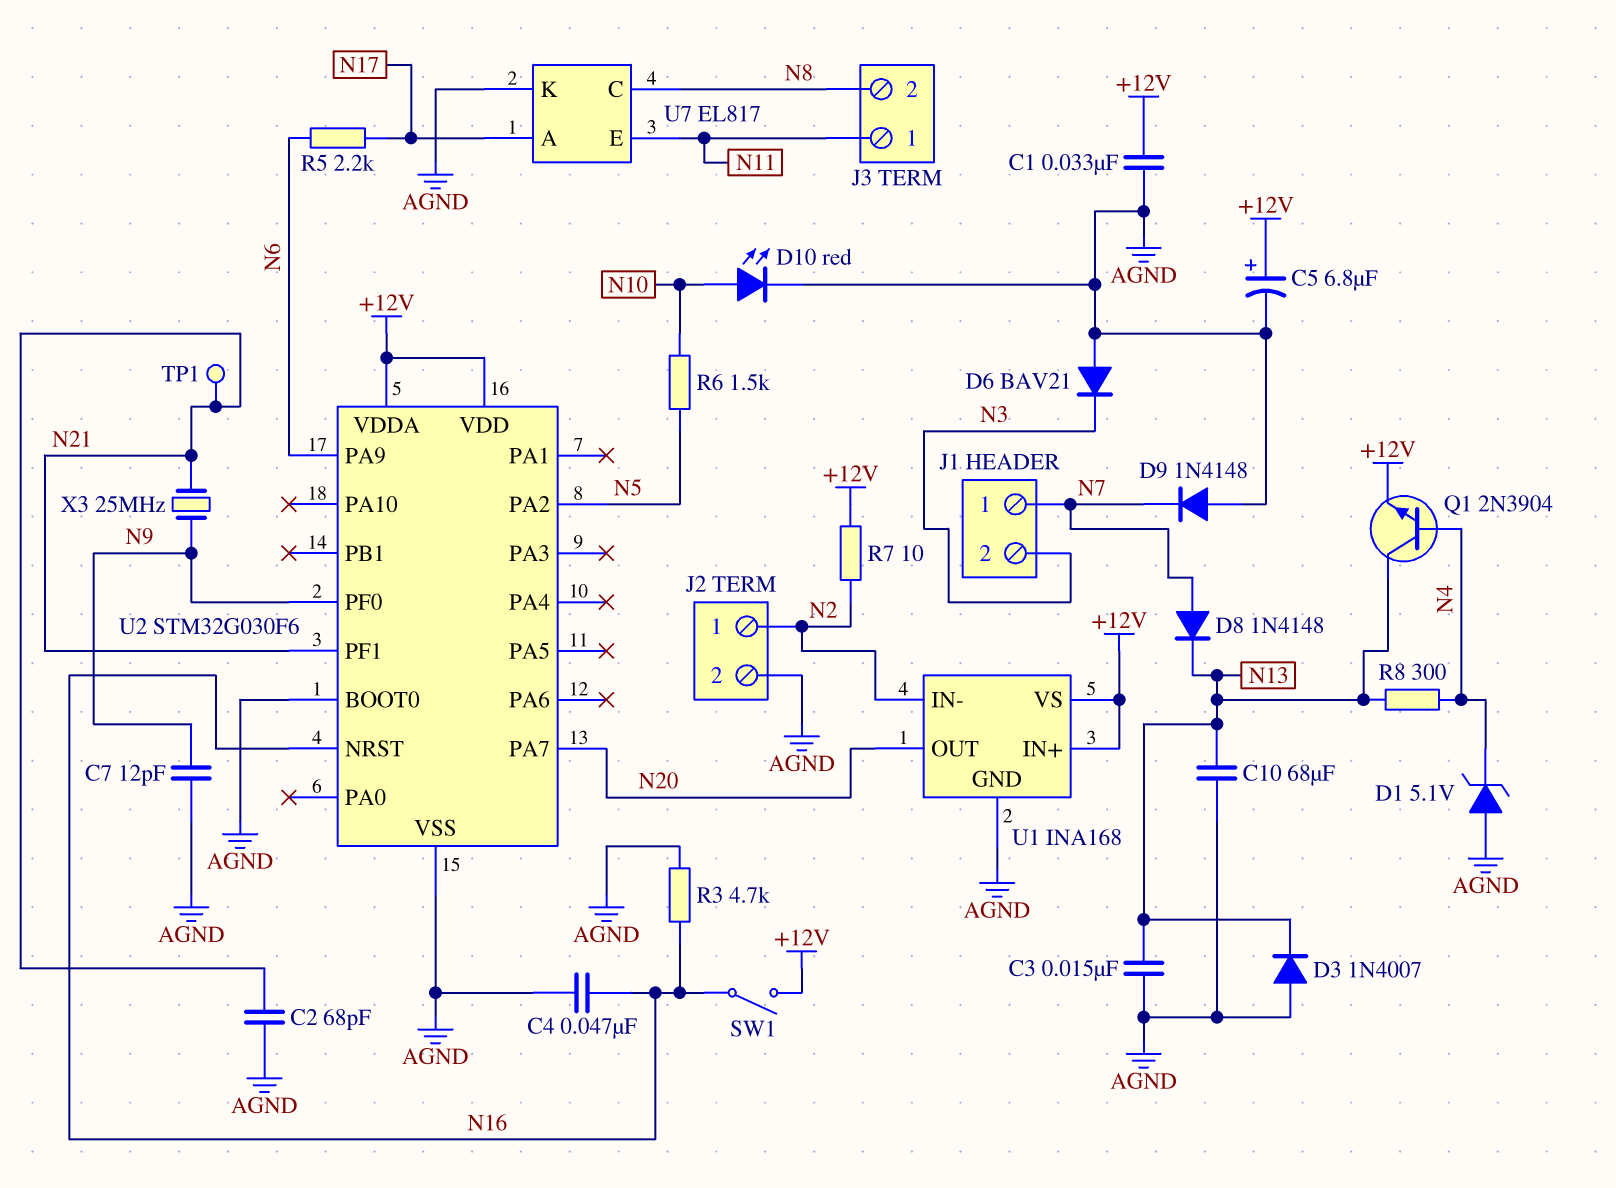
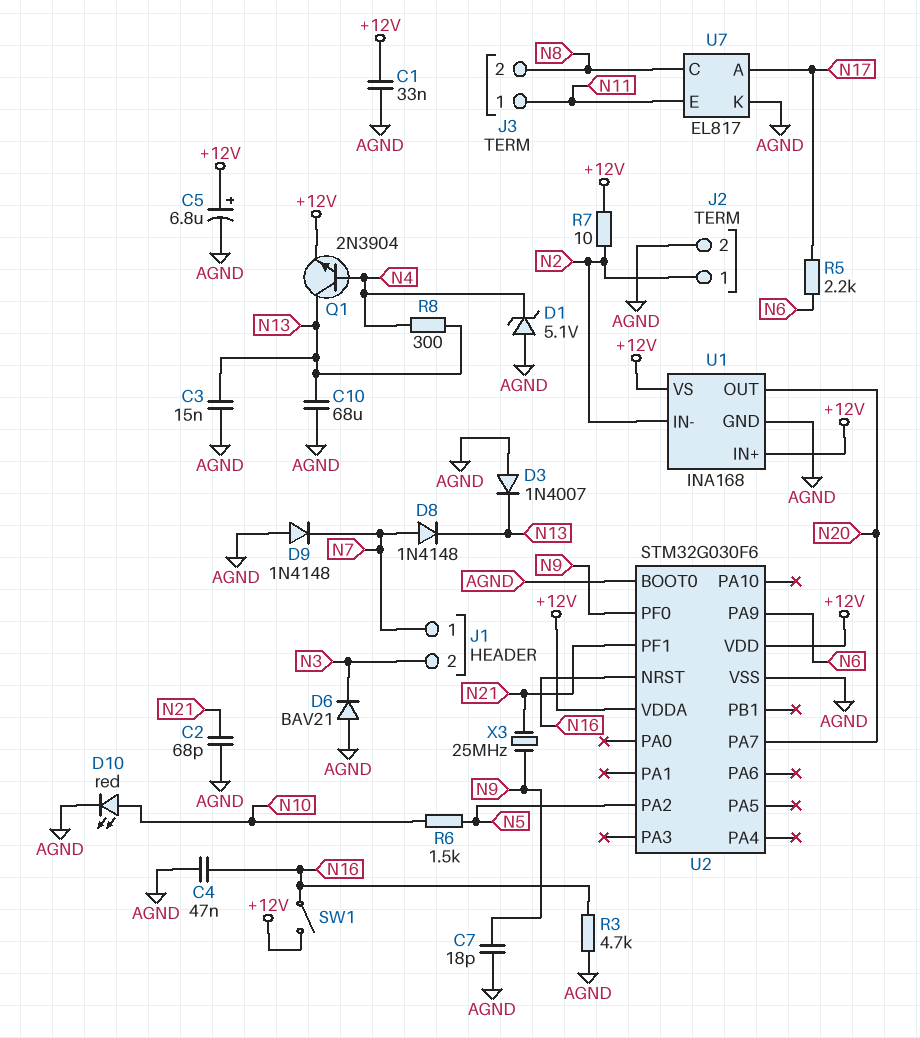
C7: 12pF (AGND, N9) -> 18pF (AGND, N9)
TP1: test point (N21) -> none

